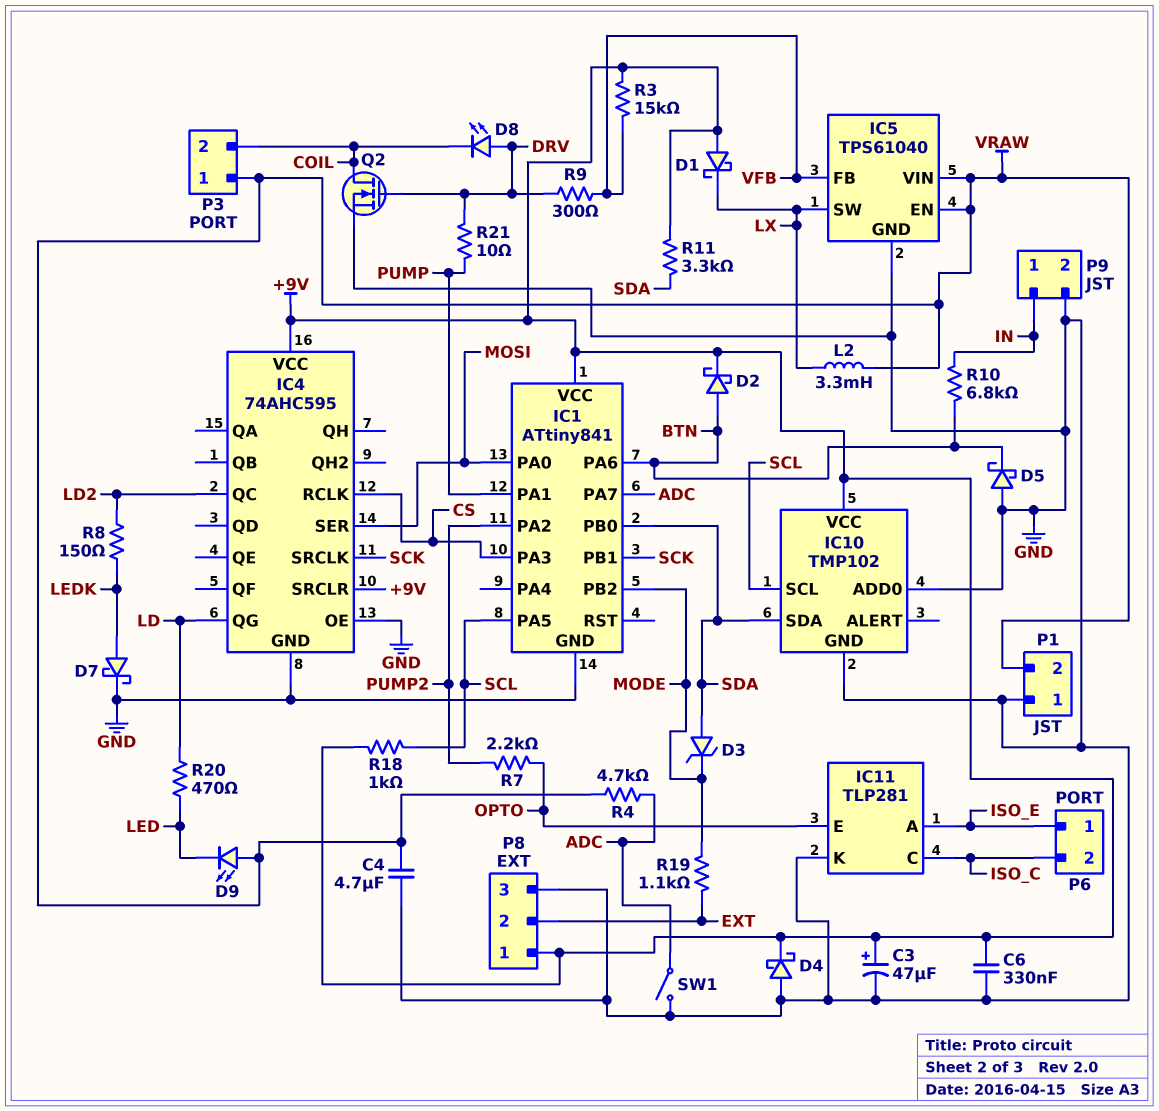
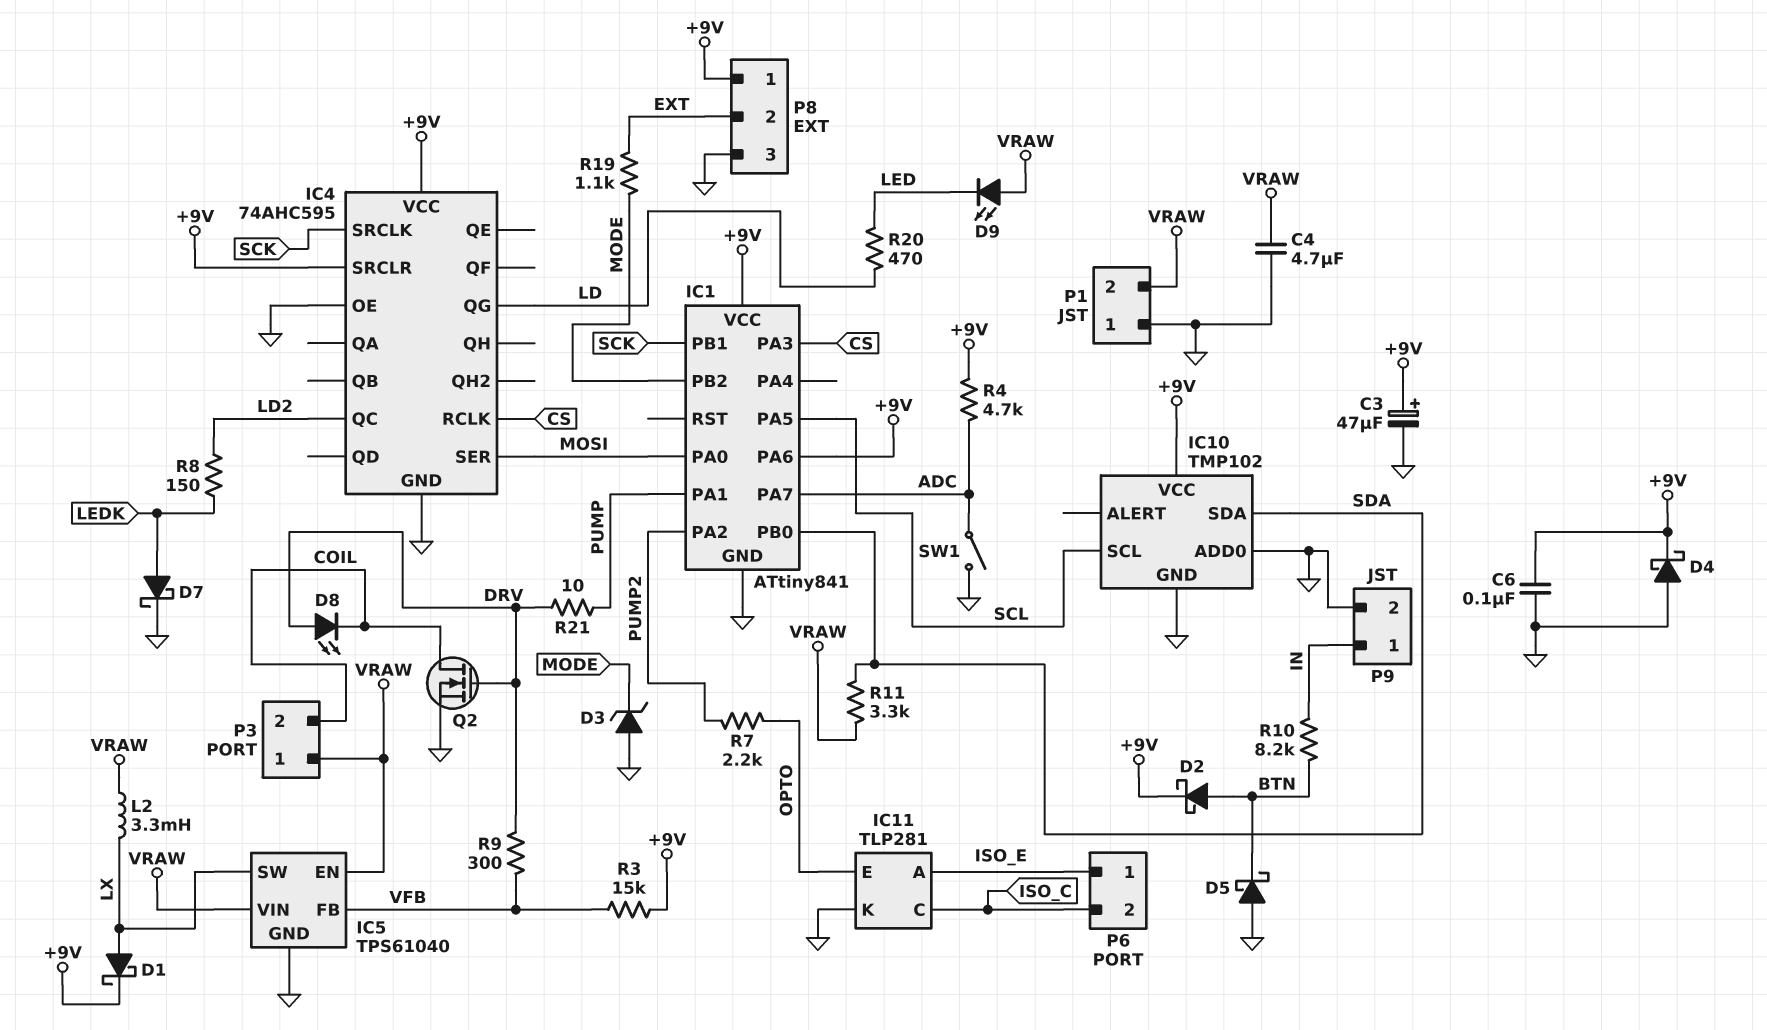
C6: 330nF (+9V, GND) -> 100nF (+9V, GND)
D1: schottky (A +9V, K LX) -> schottky (A LX, K +9V)
D3: zener (A SDA, K MODE) -> zener (A GND, K MODE)
IC1 pin PA6: BTN -> +9V
R4: 4.7k (ADC, VRAW) -> 4.7k (+9V, ADC)
R10: 6.8k (BTN, IN) -> 8.2k (BTN, IN)
R11: 3.3k (+9V, SDA) -> 3.3k (SDA, VRAW)
R18: 1k (+9V, SCL) -> none

